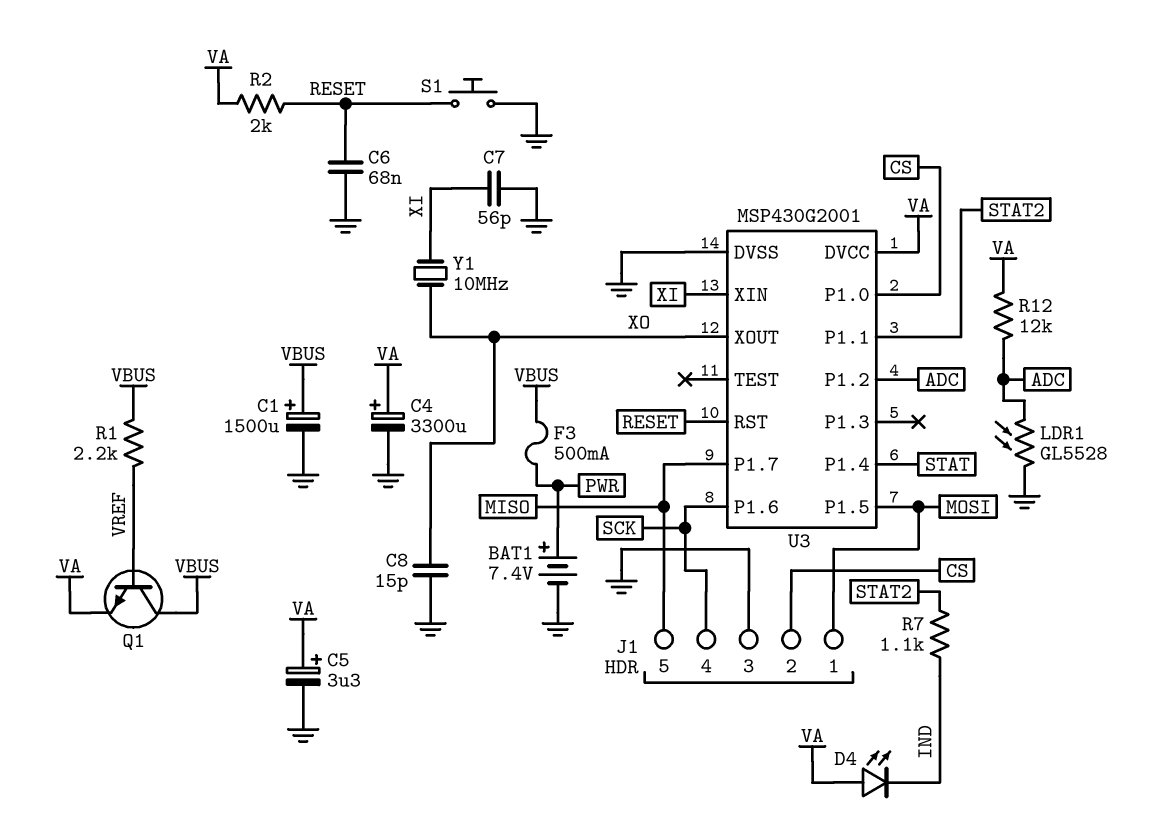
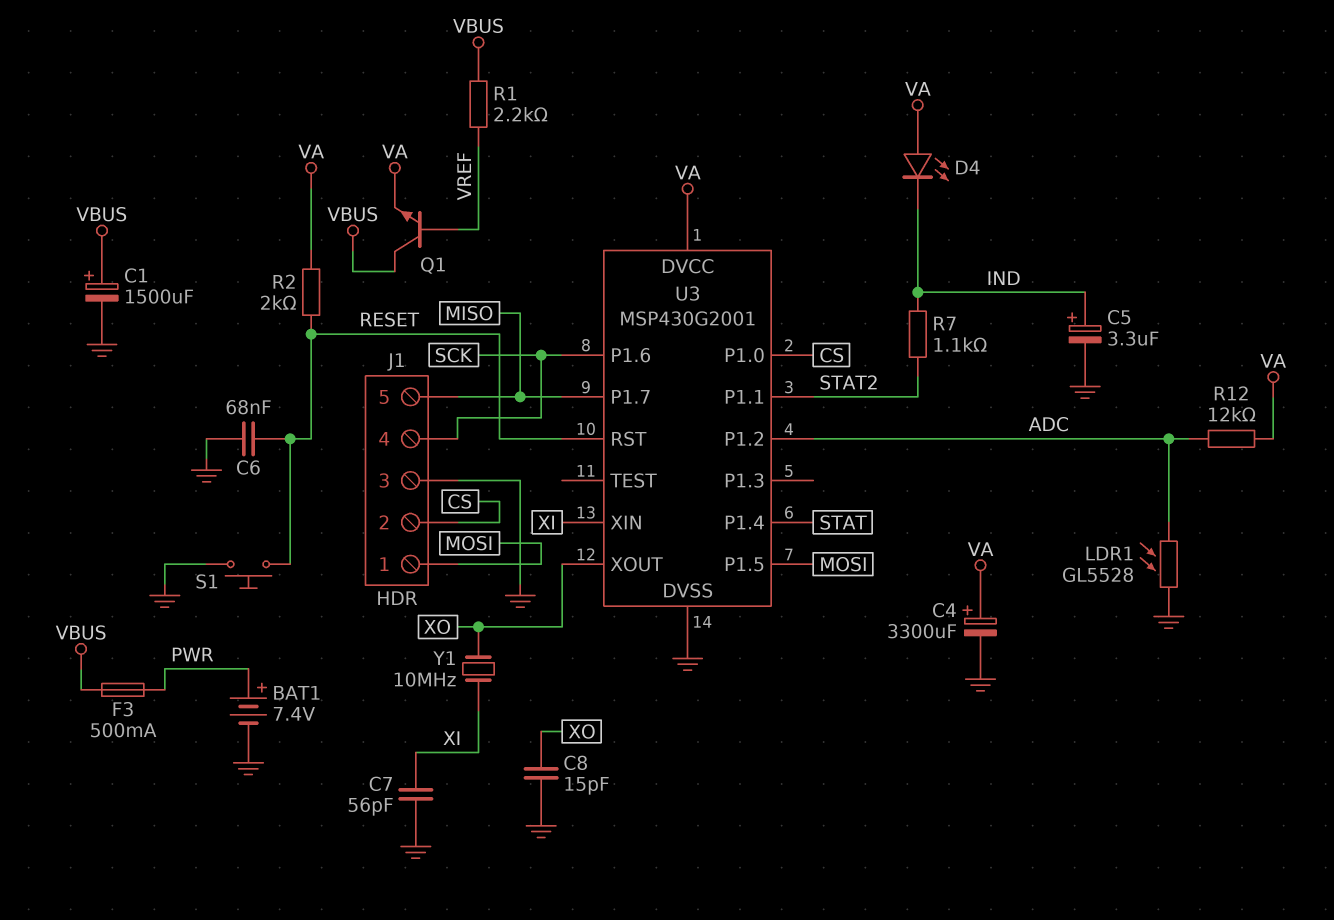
C5: 3.3uF (plus VA, minus GND) -> 3.3uF (plus IND, minus GND)

